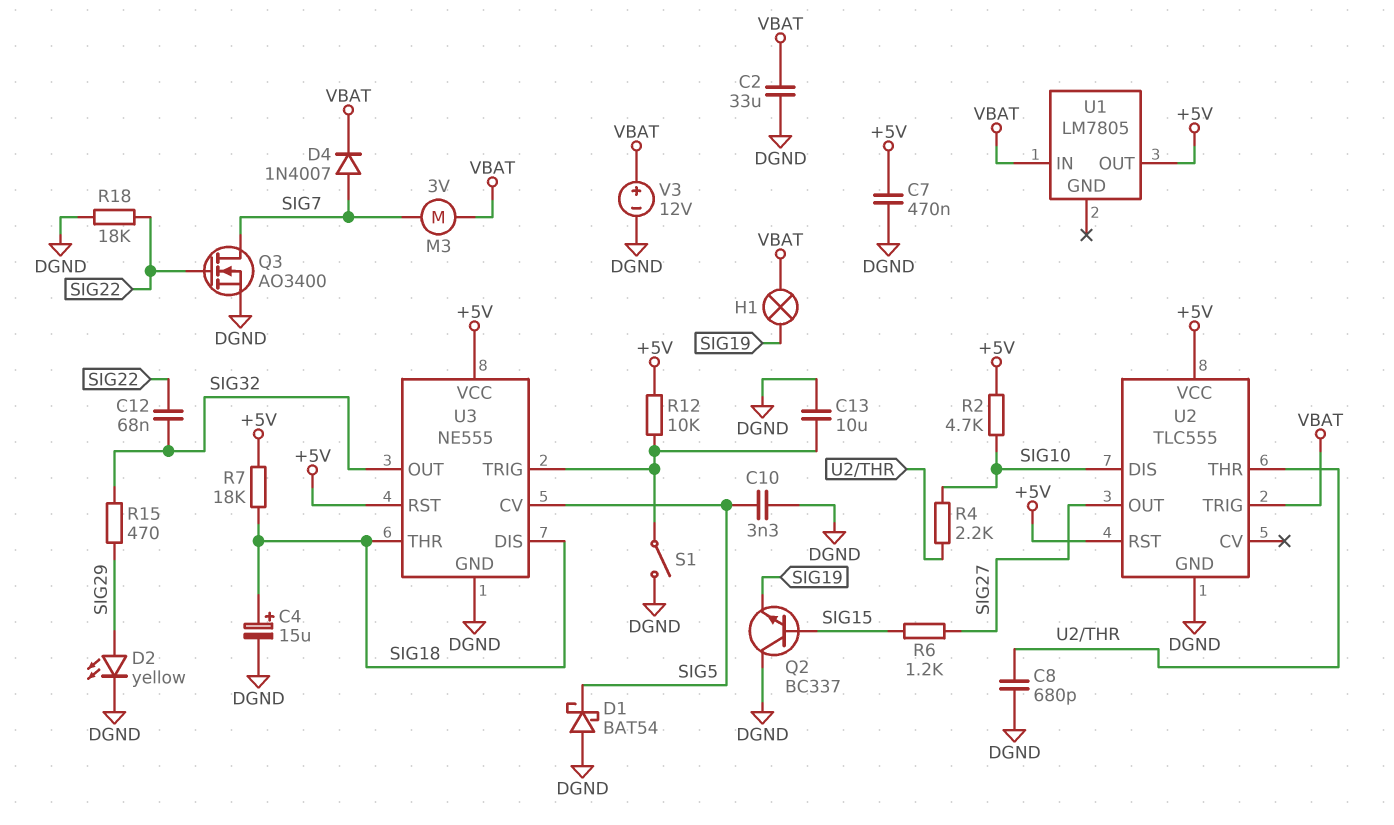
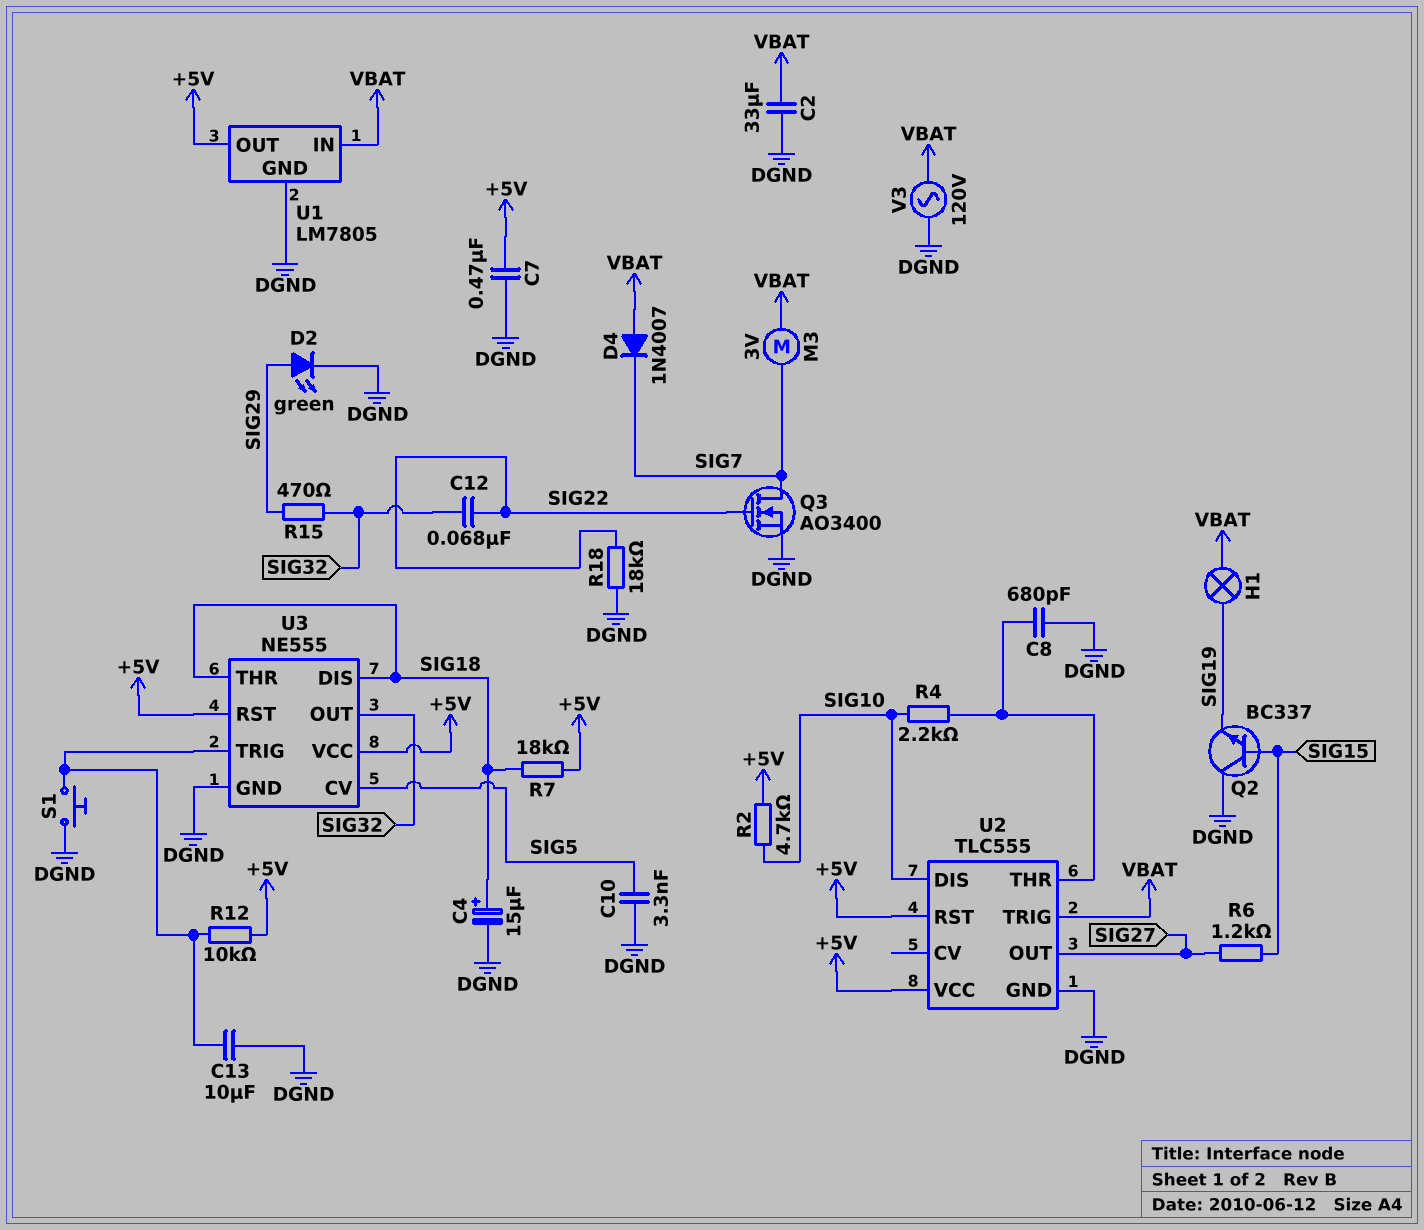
D1: schottky BAT54 (A DGND, K SIG5) -> none
D2: LED yellow (A SIG29, K DGND) -> LED green (A SIG29, K DGND)
D4: diode 1N4007 (A SIG7, K VBAT) -> diode 1N4007 (A VBAT, K SIG7)
S1: switch (DGND, U3/TRIG) -> button (DGND, U3/TRIG)
U1 pin GND: none -> DGND
V3: 12V (plus VBAT, minus DGND) -> AC 120V (DGND, VBAT)

